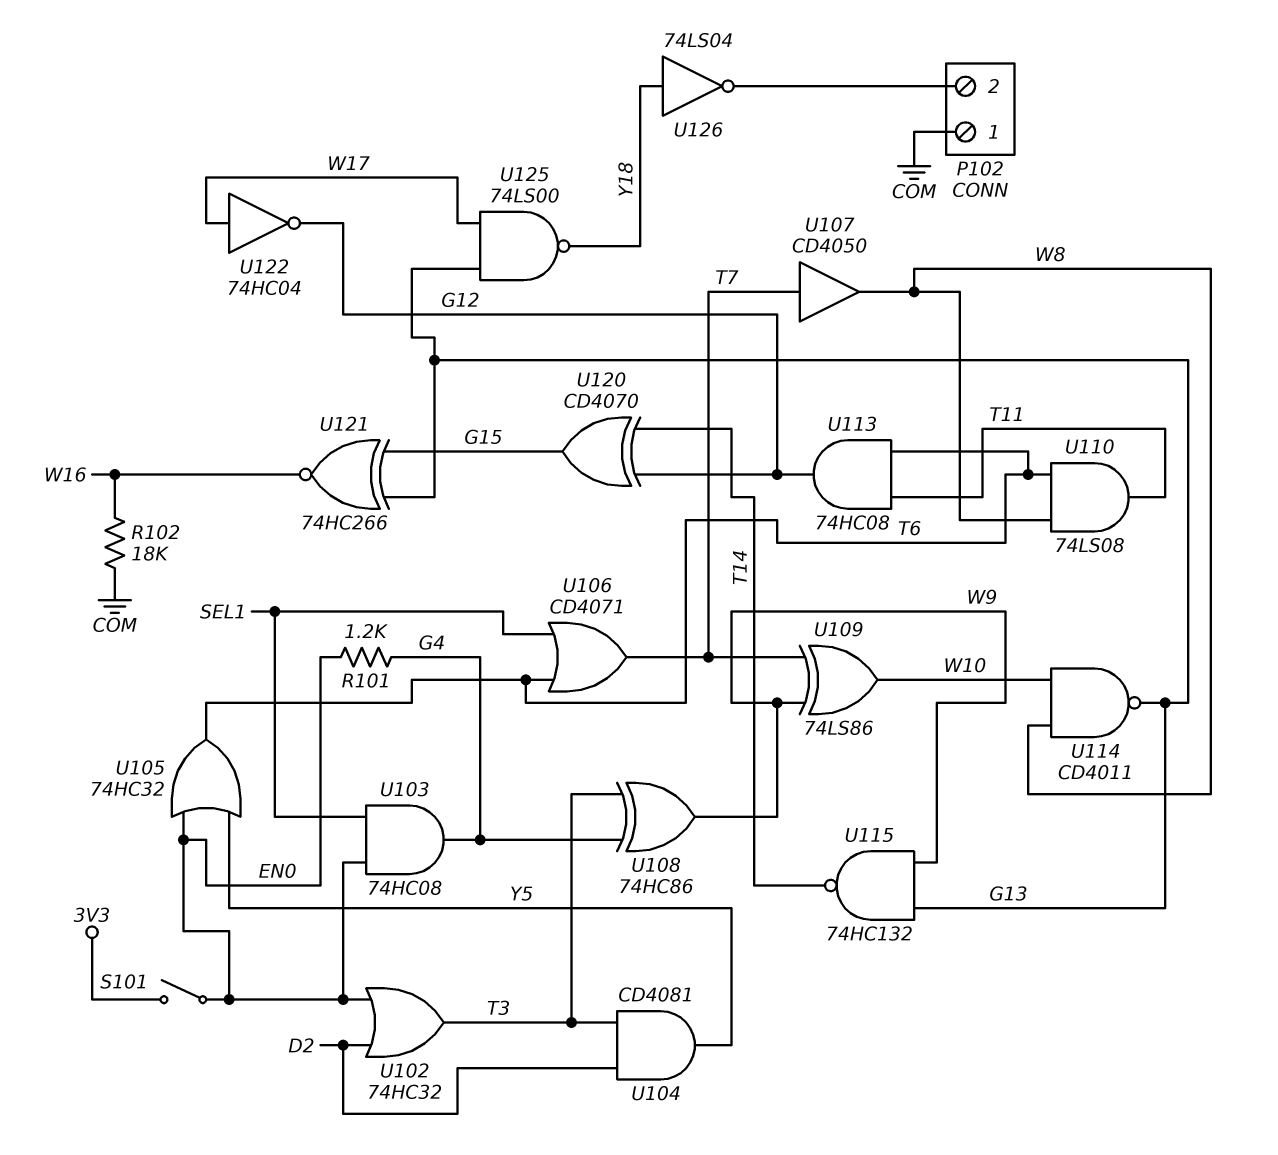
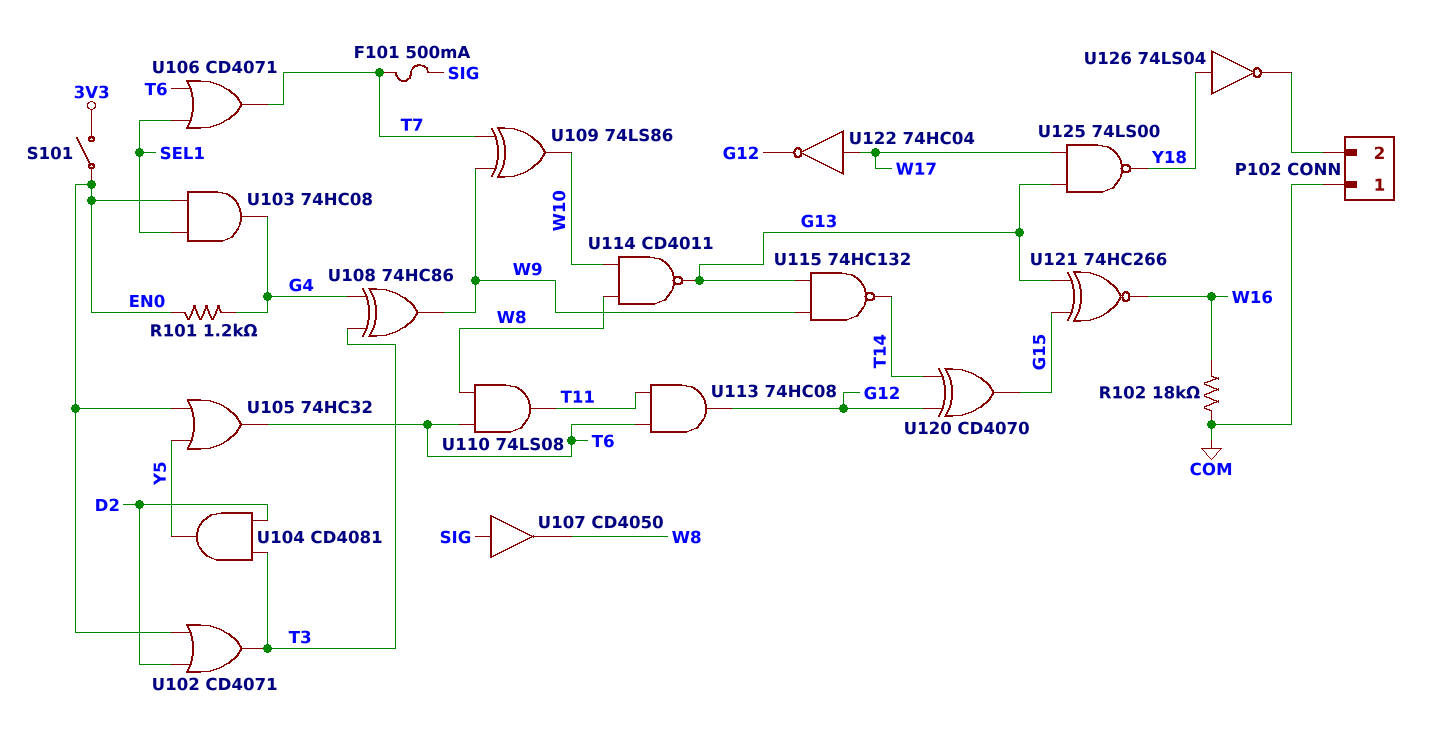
F101: none -> 500mA (SIG, T7)
U102: OR 74HC32 (in D2, in EN0, out T3) -> OR CD4071 (in D2, in EN0, out T3)
U107: buffer CD4050 (in T7, out W8) -> buffer CD4050 (in SIG, out W8)

